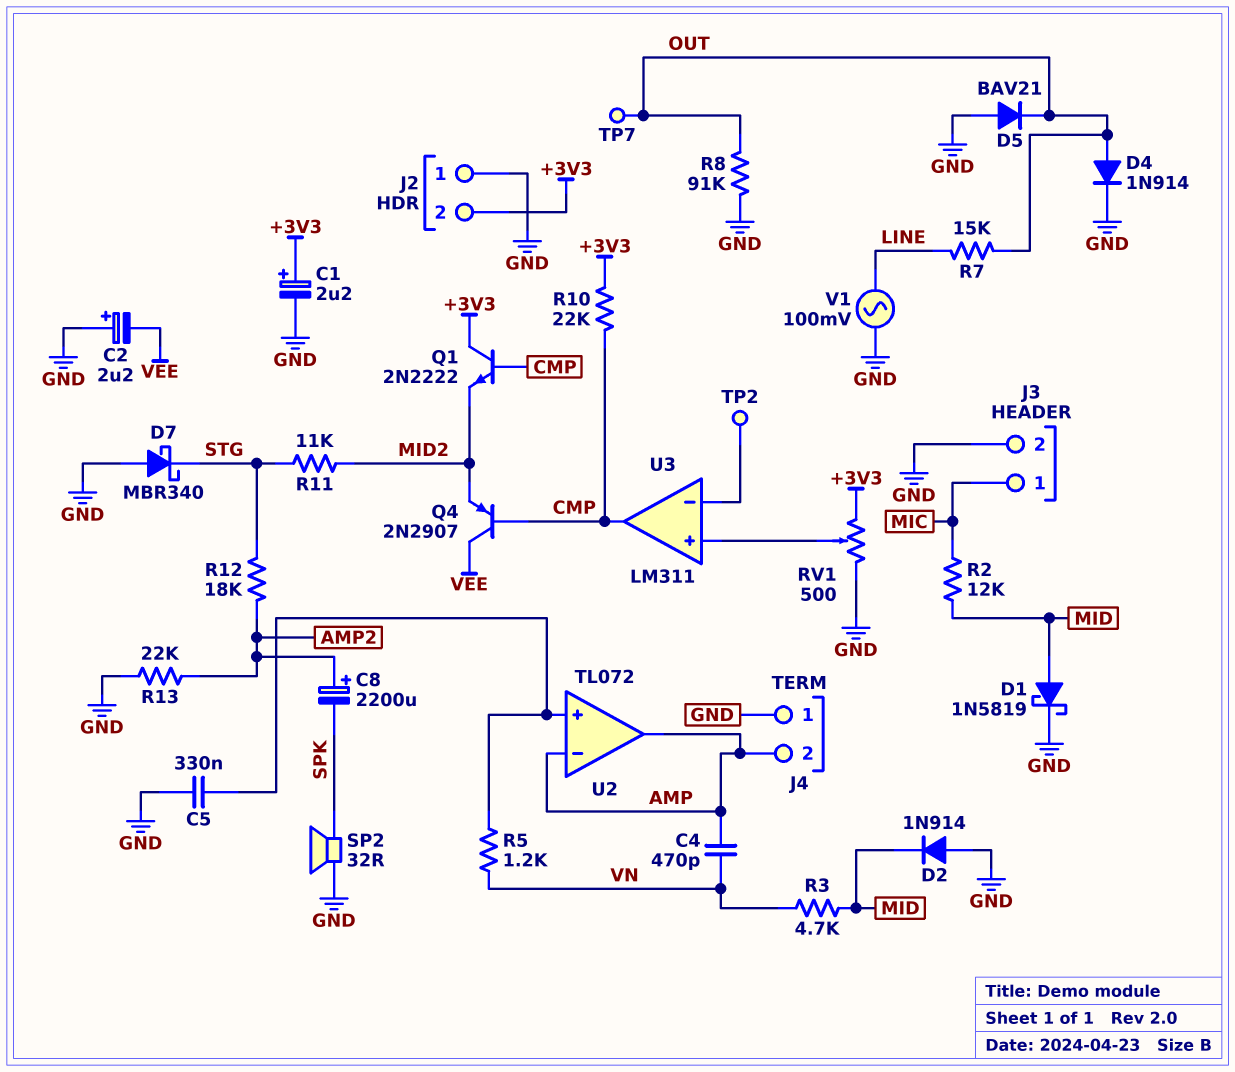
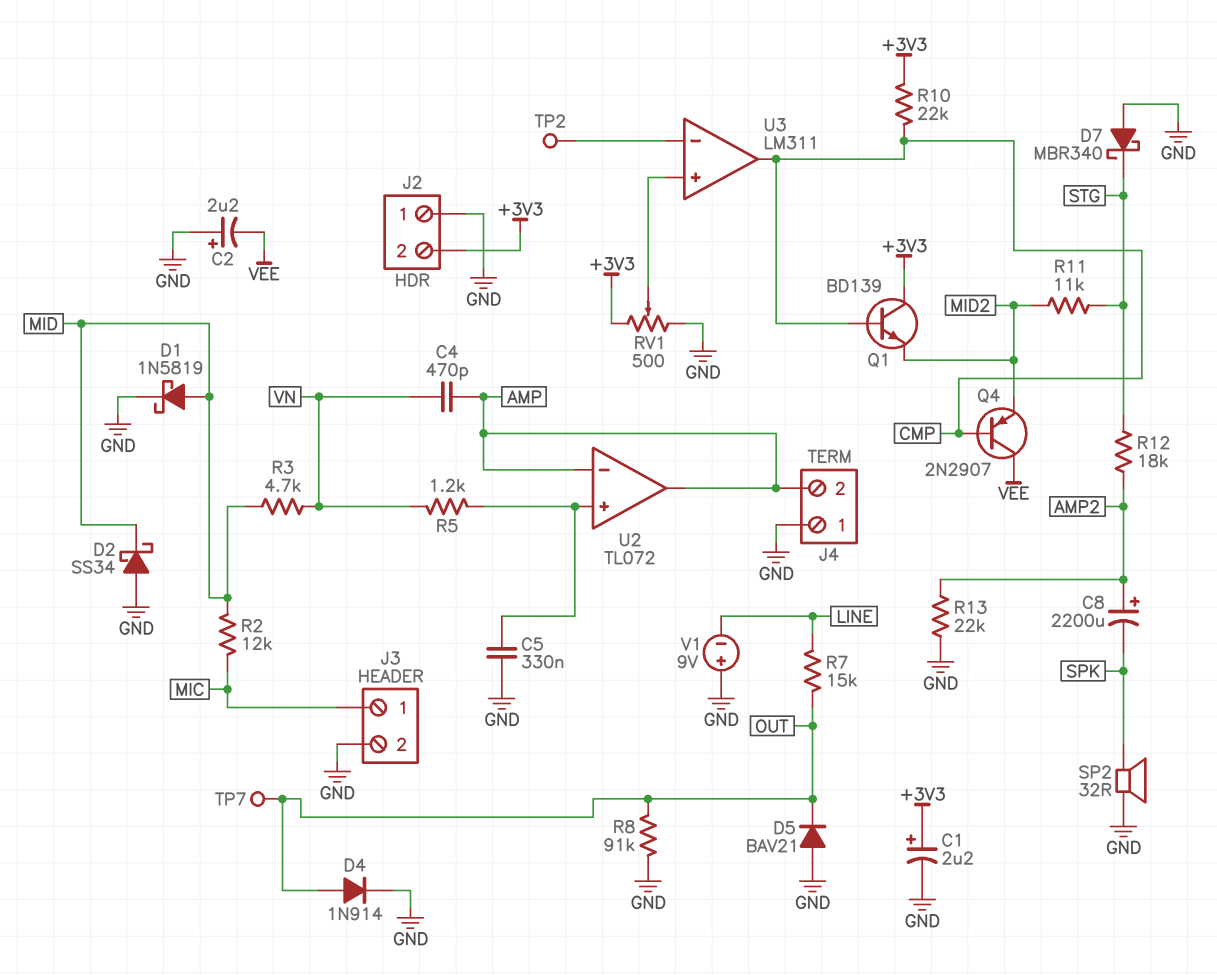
D2: diode 1N914 (A GND, K MID) -> schottky SS34 (A GND, K MID)
Q1: NPN 2N2222 (B CMP, C +3V3, E MID2) -> NPN BD139 (B CMP, C +3V3, E MID2)
V1: AC 100mV (GND, LINE) -> 9V (plus GND, minus LINE)

